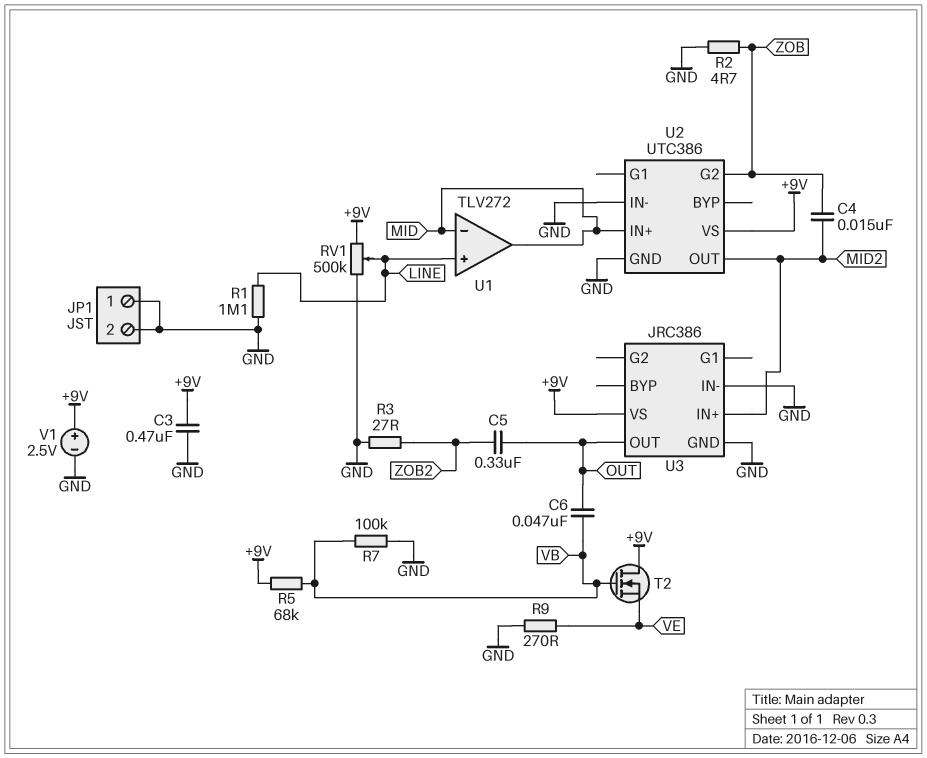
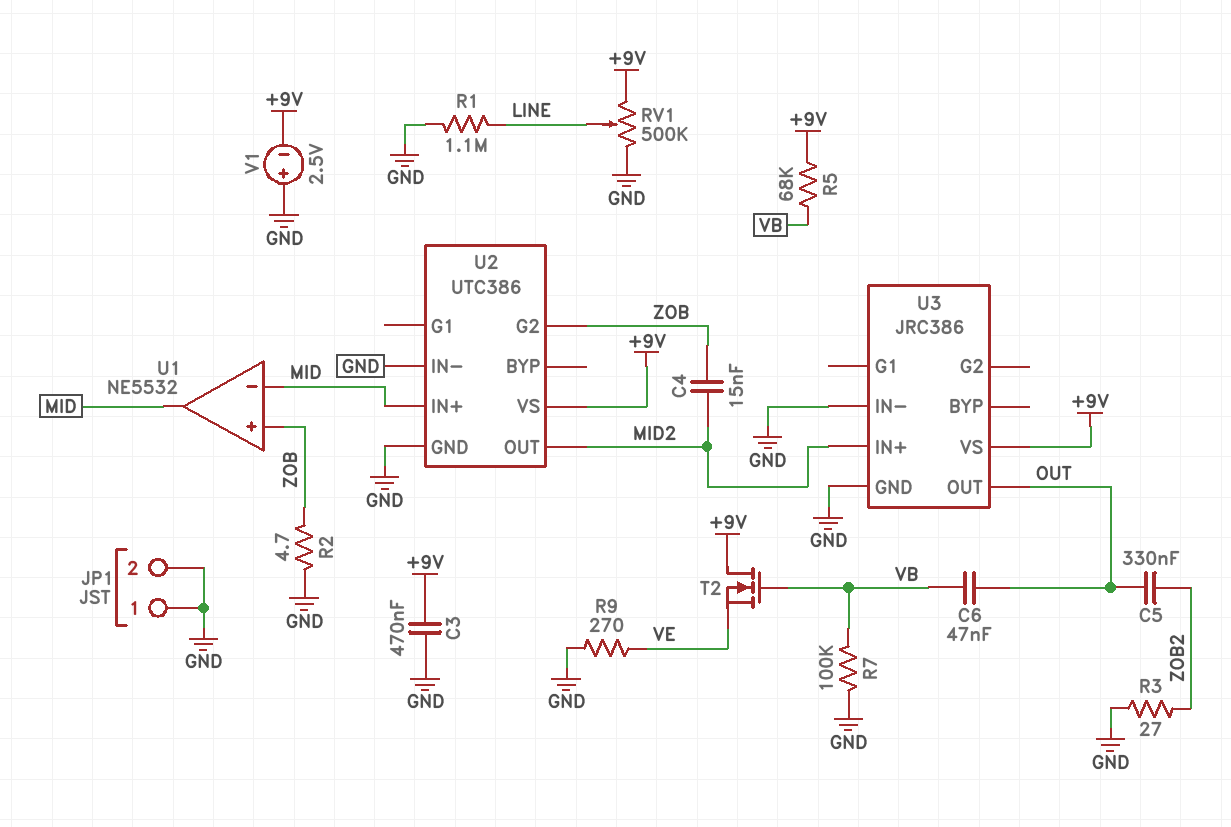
U1: TLV272 -> NE5532
U1 pin in+: LINE -> ZOB
V1: 2.5V (plus +9V, minus GND) -> 2.5V (plus GND, minus +9V)

